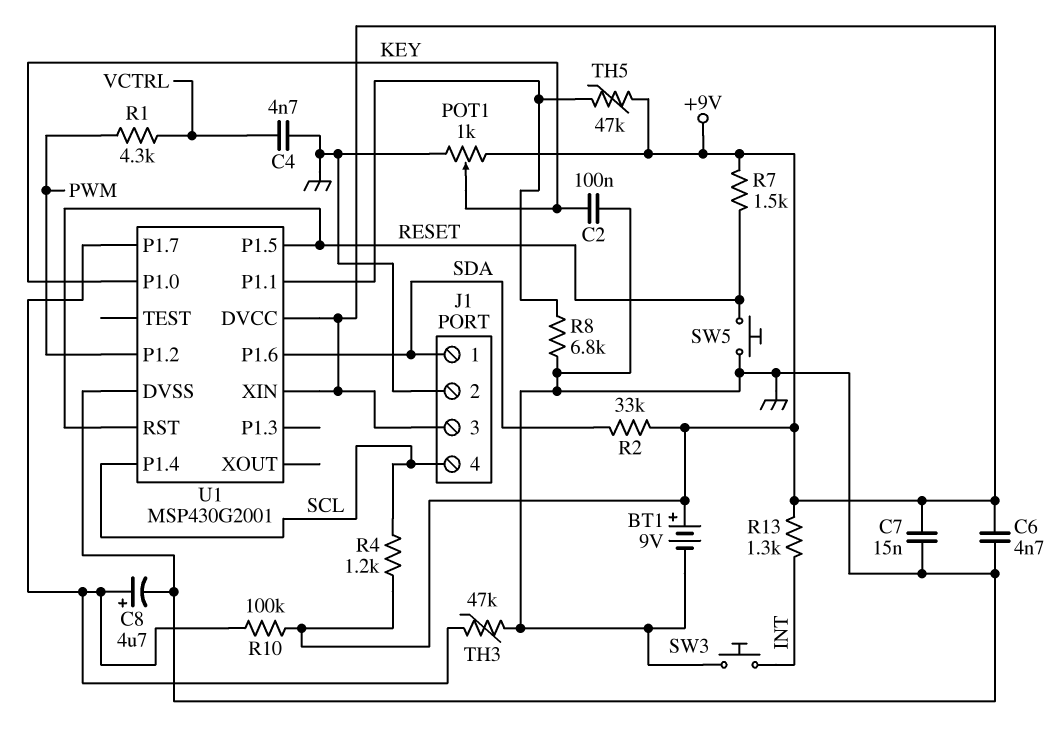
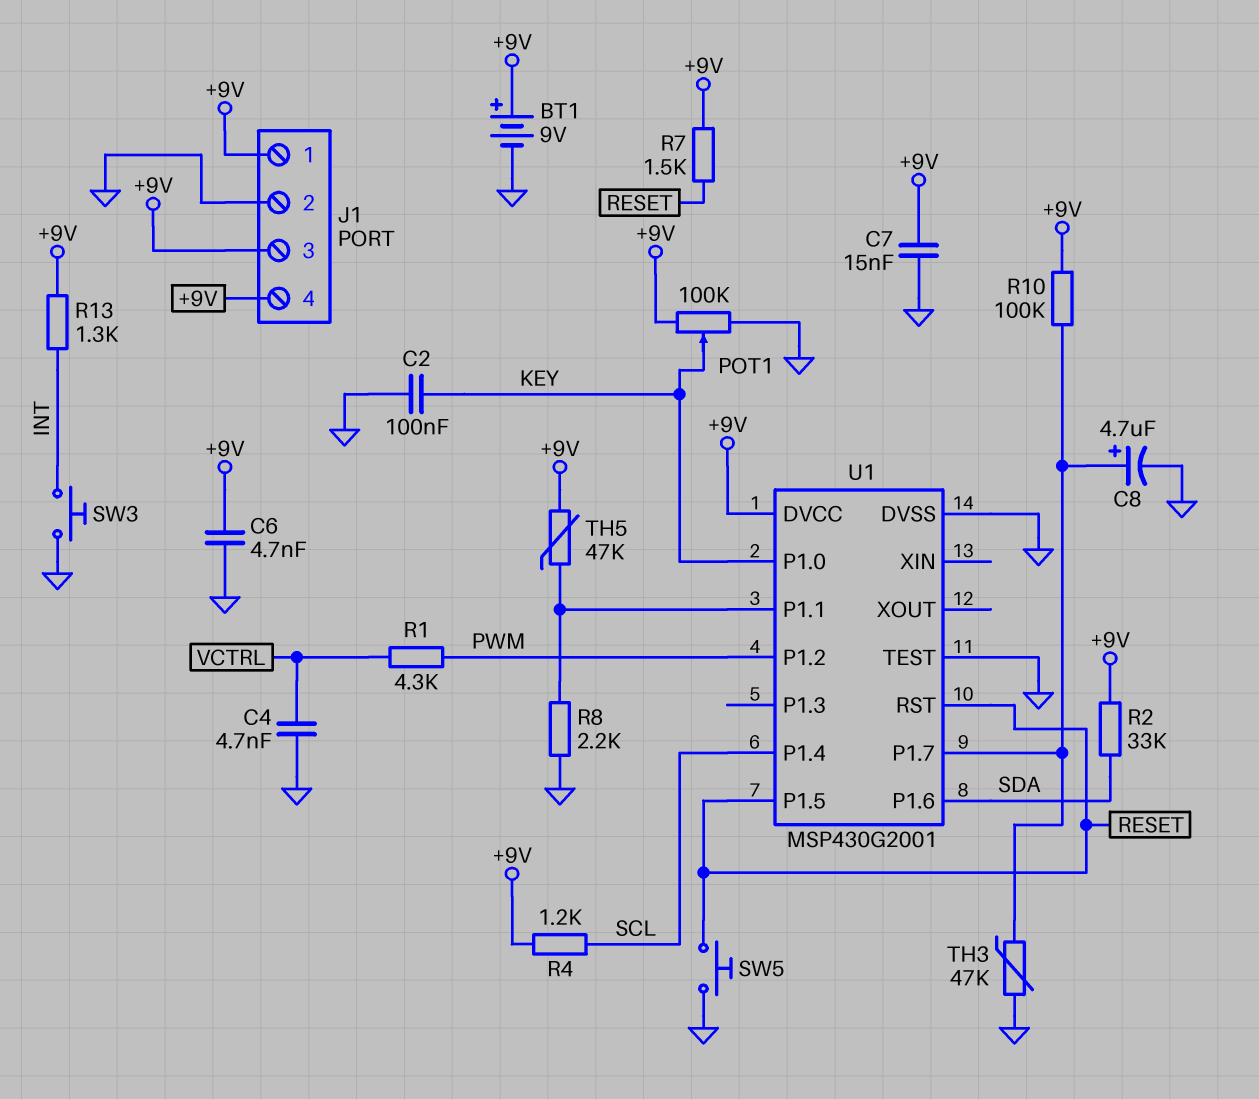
J1 pin 1: SDA -> +9V
J1 pin 4: SCL -> +9V
POT1: 1k (+9V, GND, wiper KEY) -> 100k (+9V, GND, wiper KEY)
R8: 6.8k (GND, U1/P1.1) -> 2.2k (GND, U1/P1.1)
U1 pin TEST: none -> GND
U1 pin XIN: +9V -> none

